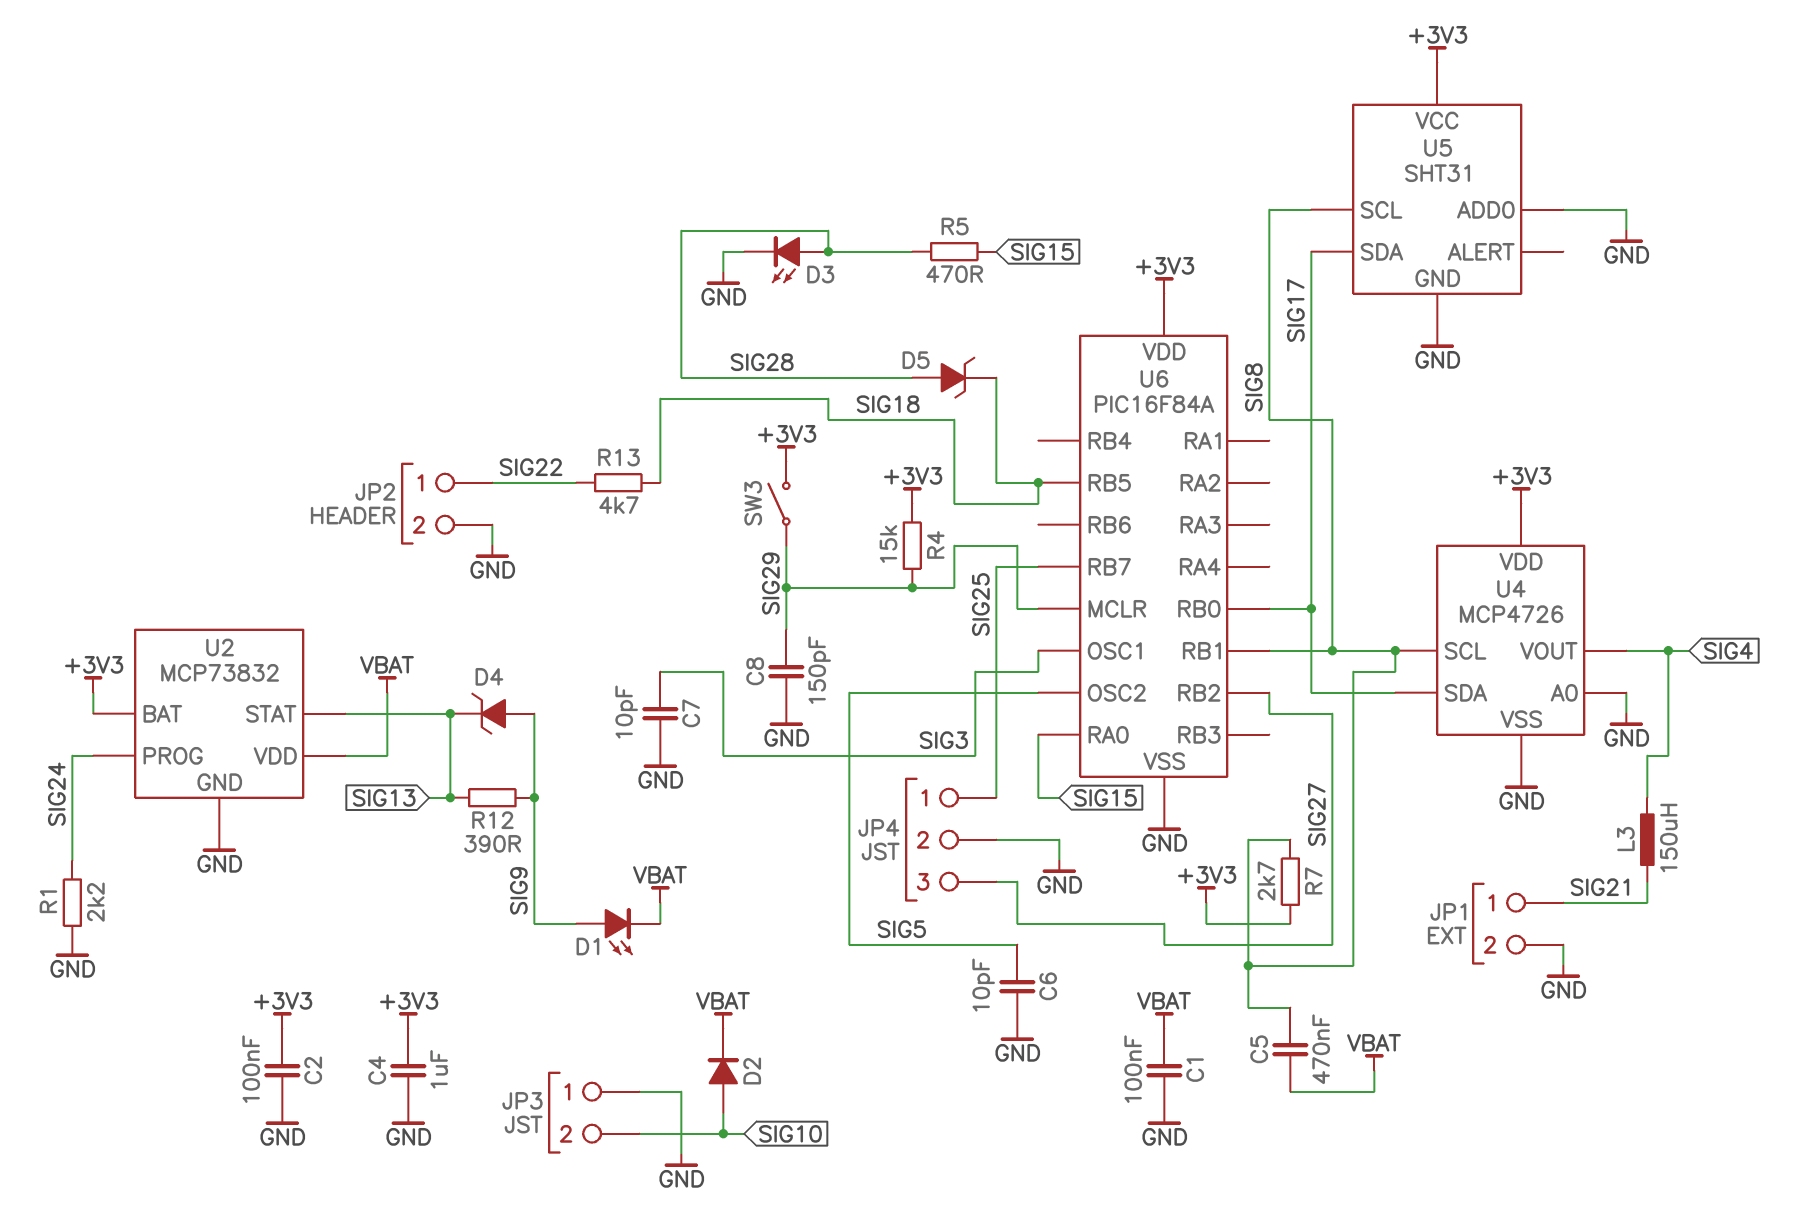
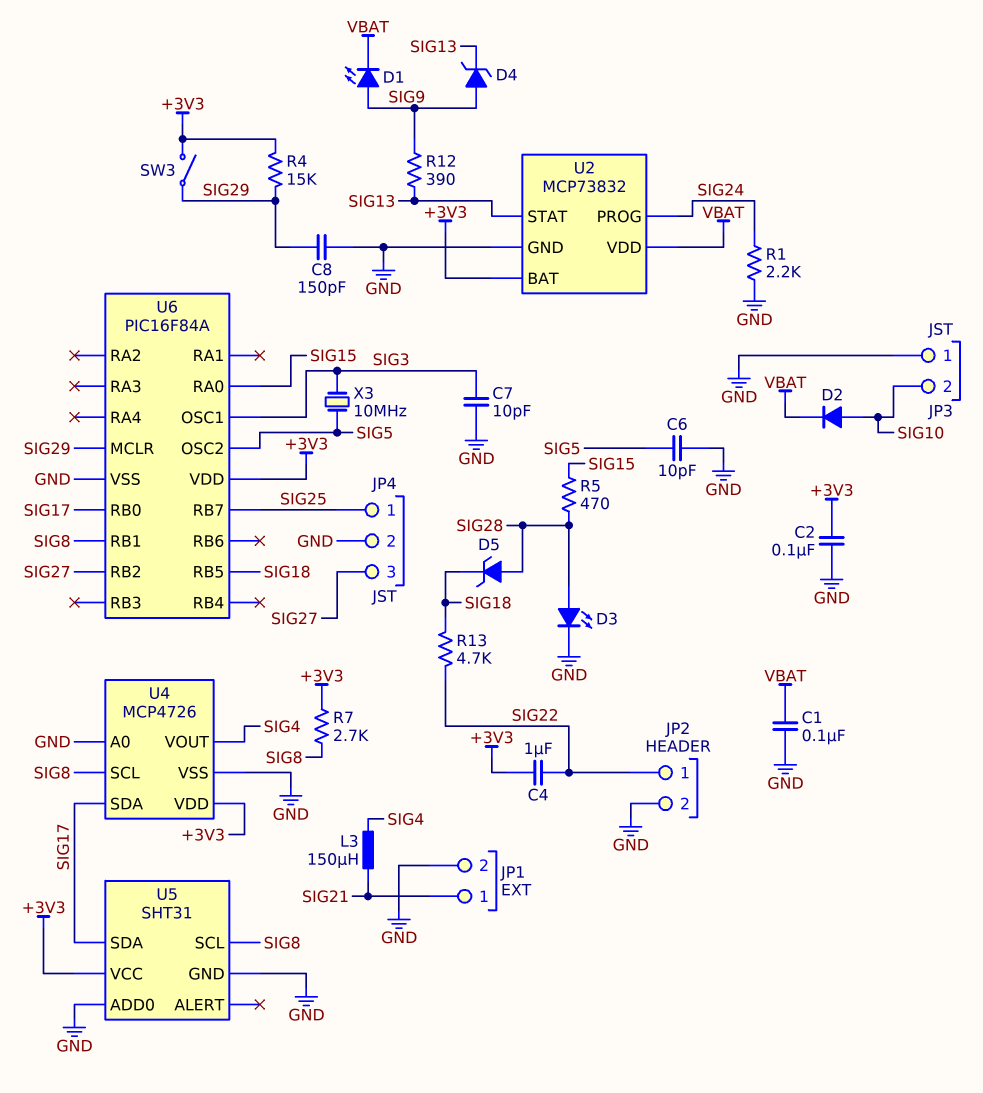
C4: 1uF (+3V3, GND) -> 1uF (+3V3, SIG22)
C5: 470nF (SIG8, VBAT) -> none
X3: none -> 10MHz (SIG3, SIG5)

